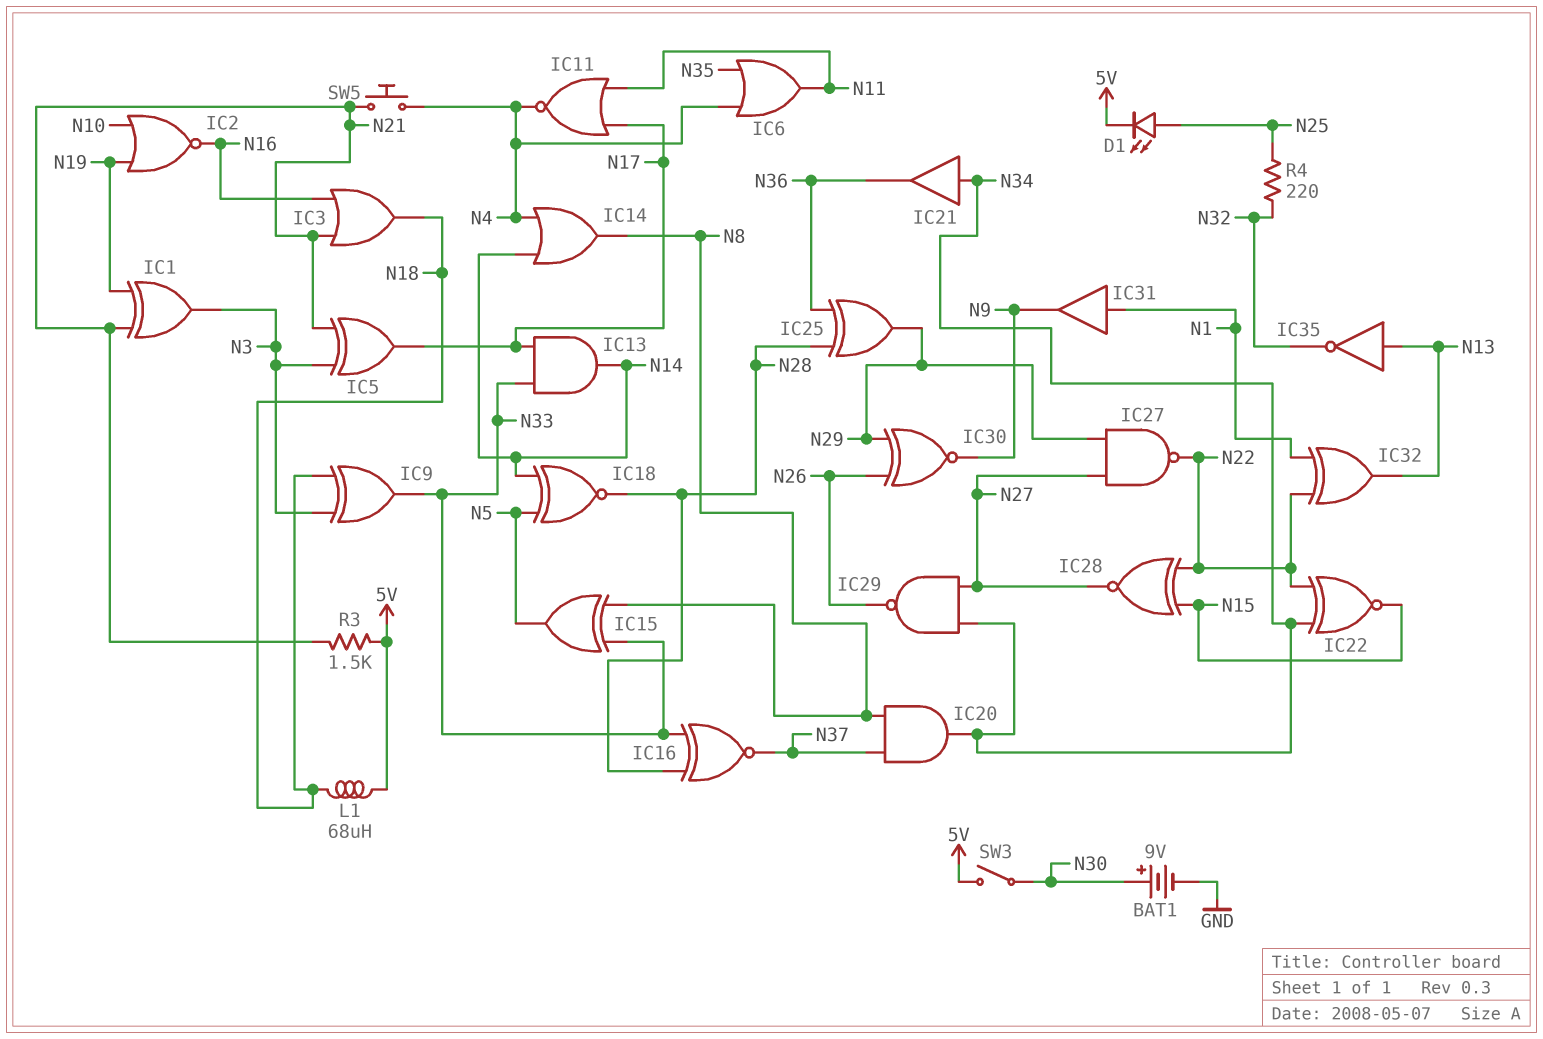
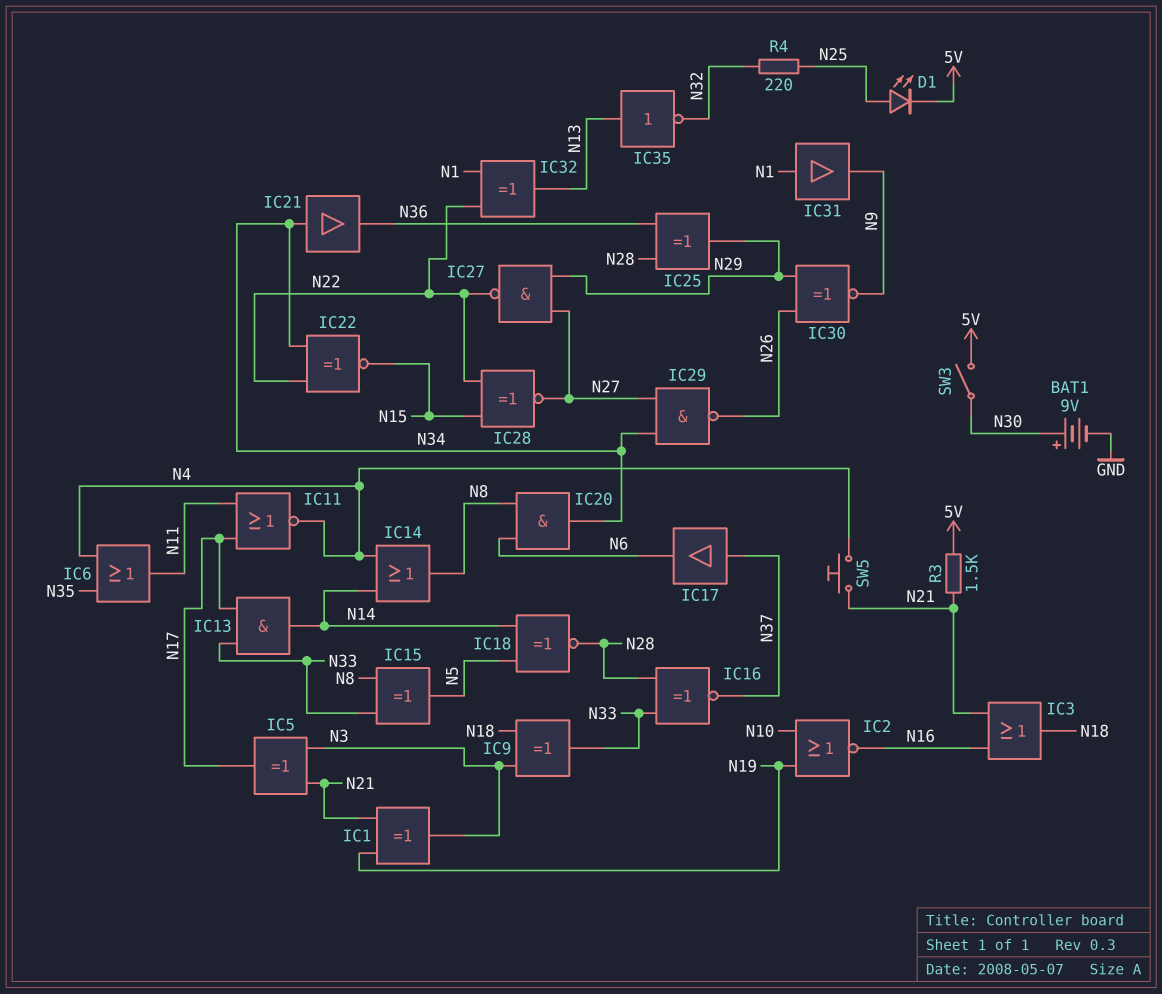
IC17: none -> buffer (in N37, out N6)
IC20: AND (in N8, in N37, out N34) -> AND (in N6, in N8, out N34)
L1: 68uH (5V, N18) -> none

